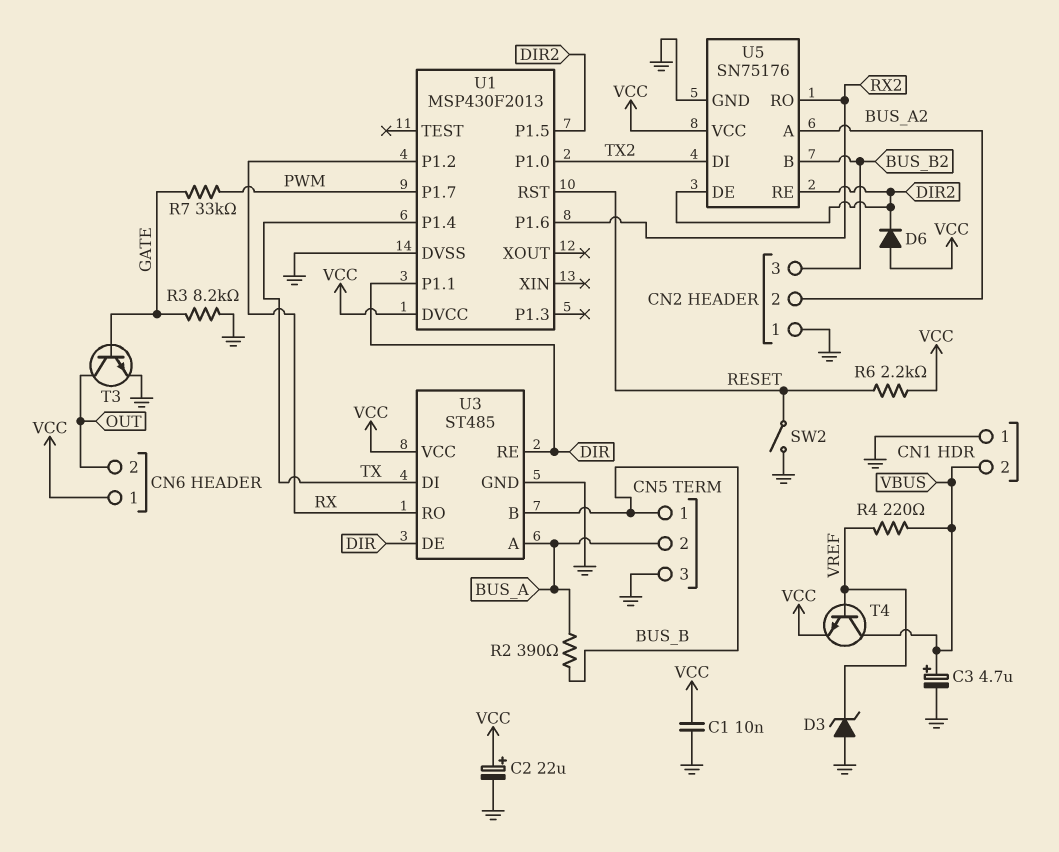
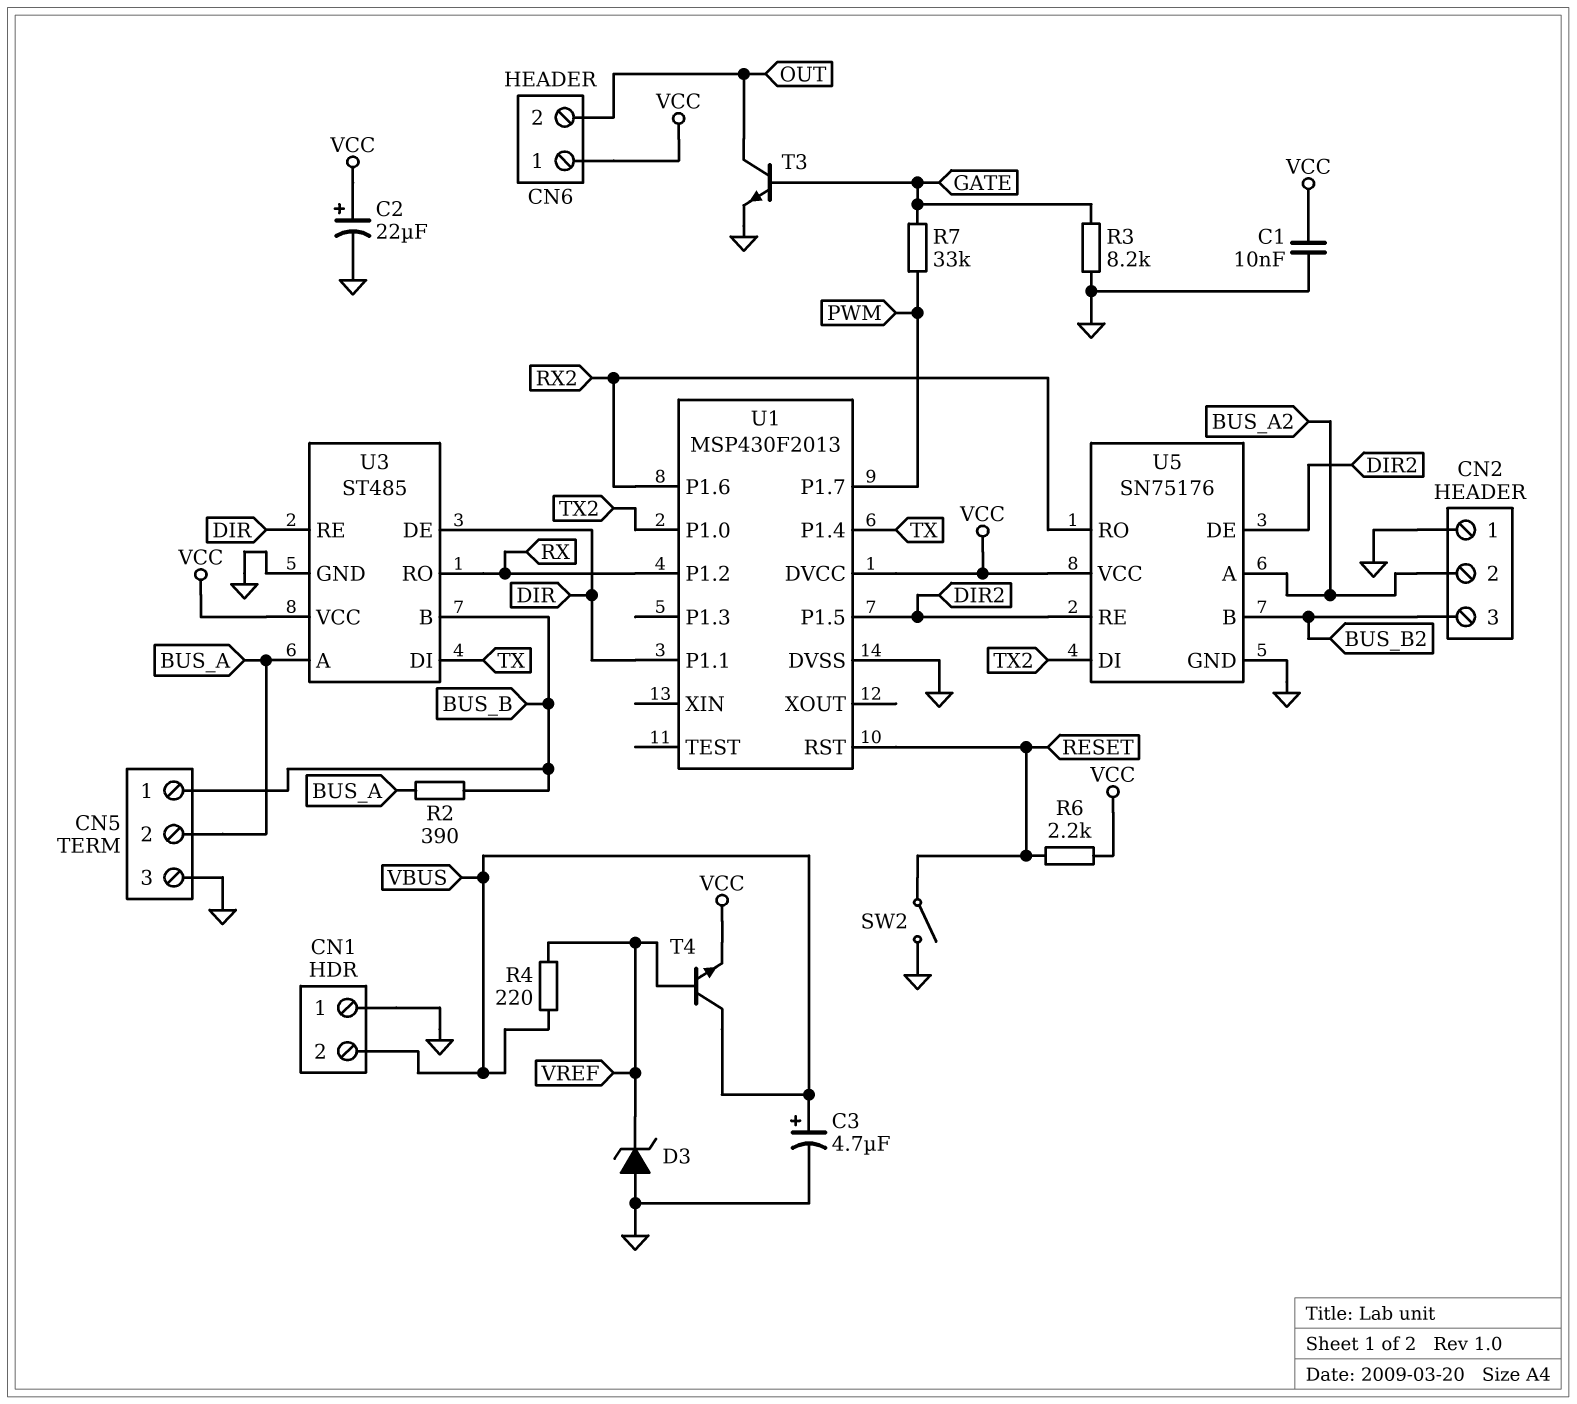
D6: diode (A VCC, K DIR2) -> none

